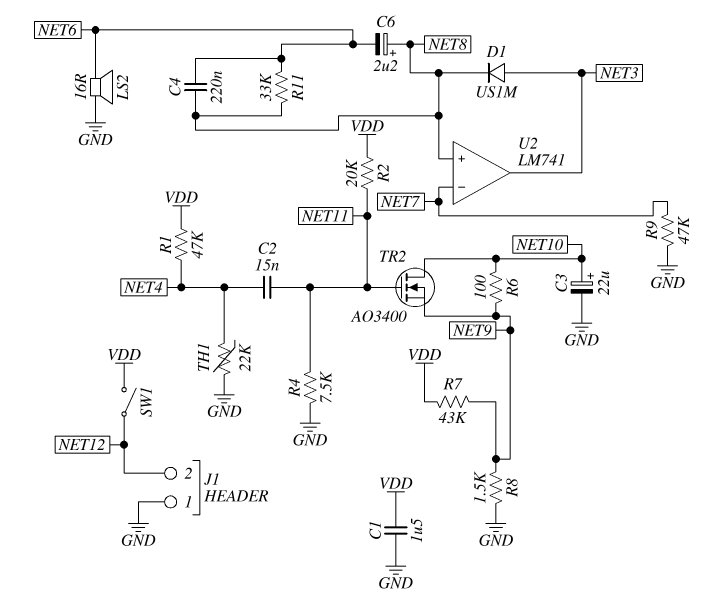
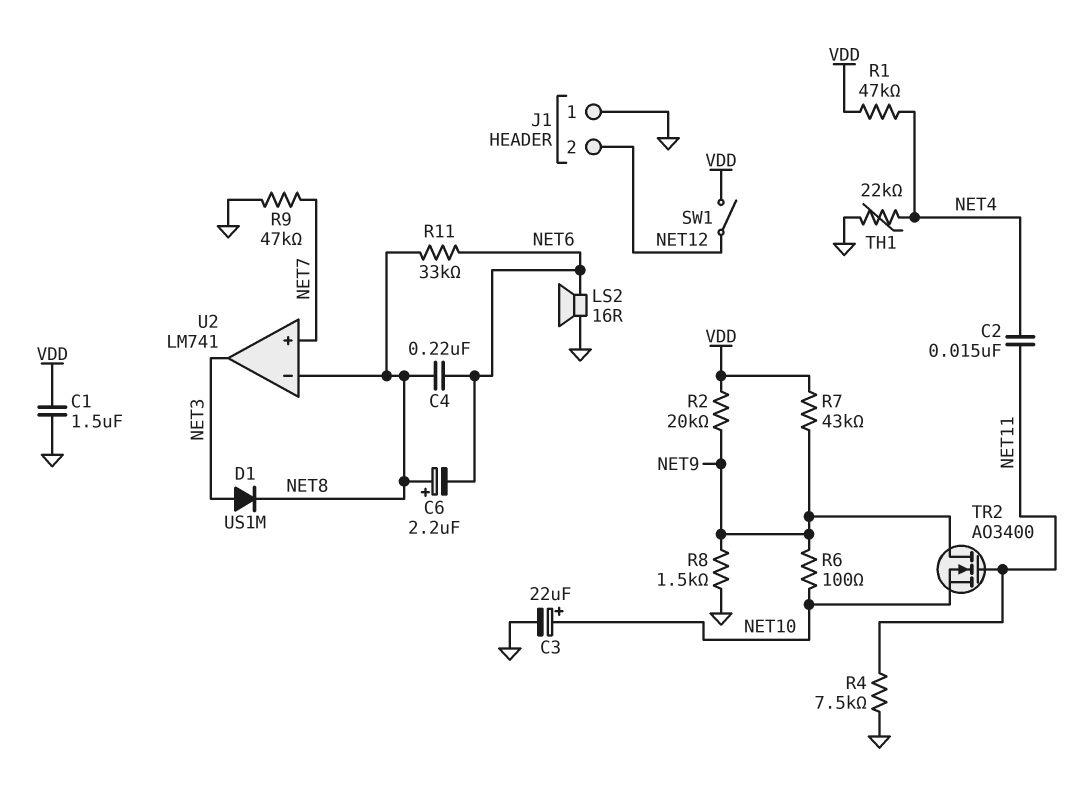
R2: 20k (NET11, VDD) -> 20k (NET9, VDD)
TR2: NMOS AO3400 (G NET11, D NET10, S NET9) -> NMOS AO3400 (G NET11, D NET9, S NET10)
U2 pin in+: NET8 -> NET7
U2 pin in-: NET7 -> NET8

